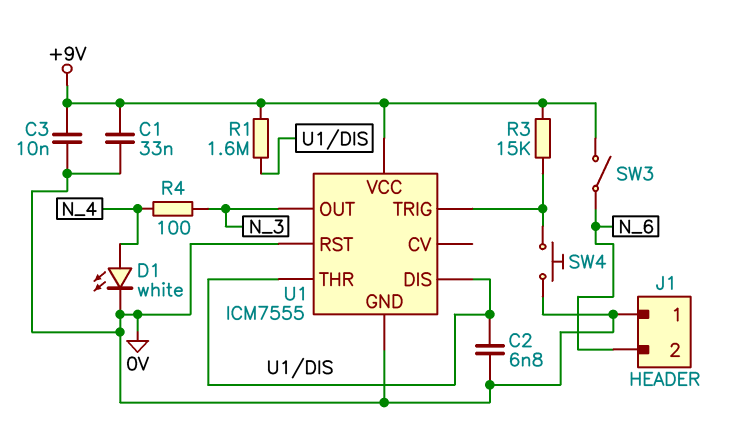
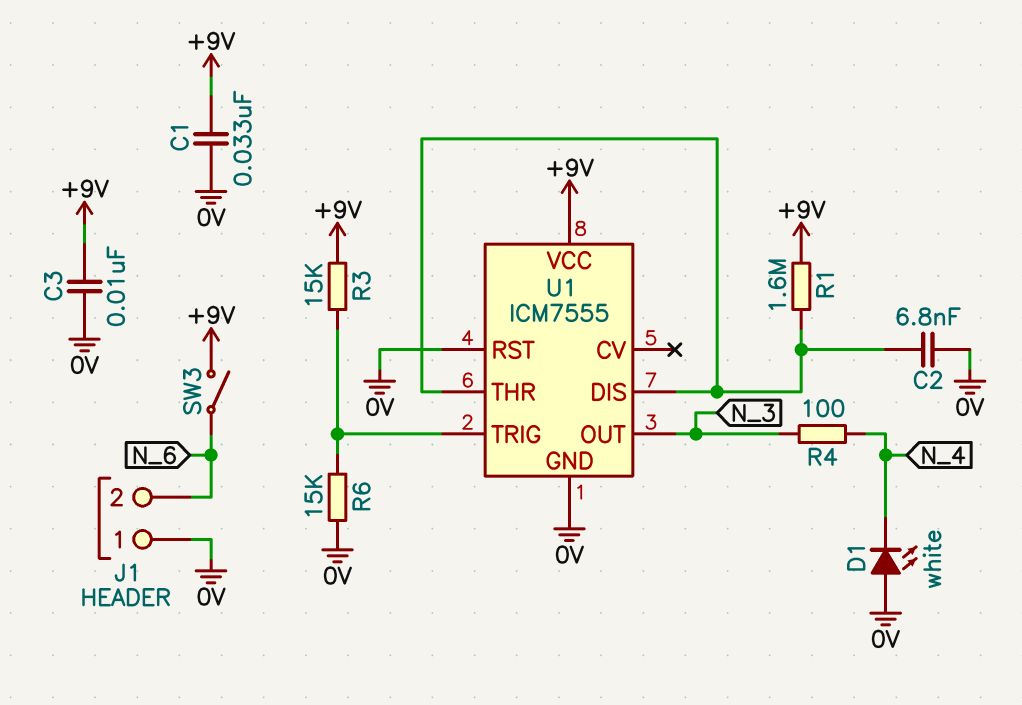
D1: LED white (A N_4, K 0V) -> LED white (A 0V, K N_4)
R6: none -> 15k (0V, U1/TRIG)
SW4: button (0V, U1/TRIG) -> none

